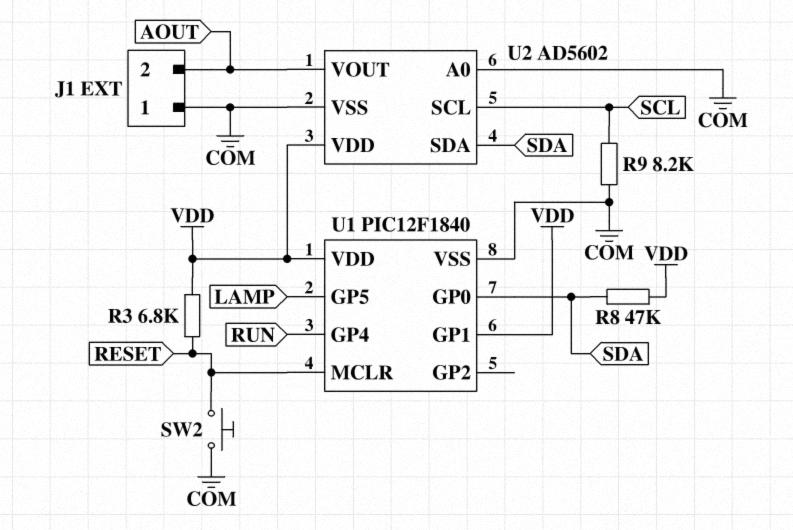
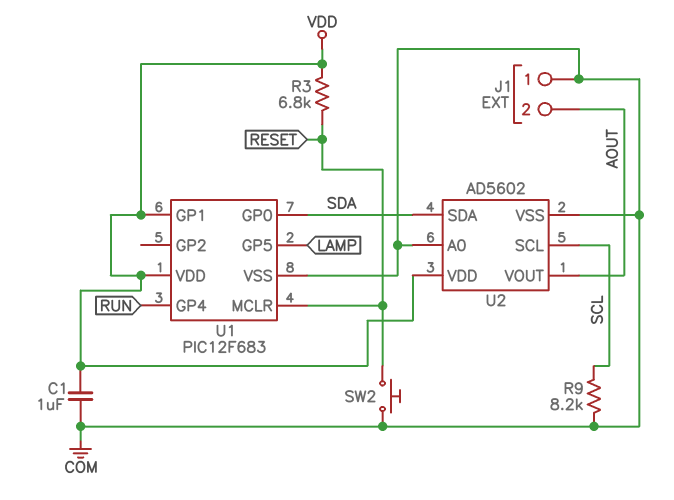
C1: none -> 1uF (COM, VDD)
R8: 47k (SDA, VDD) -> none
U1: PIC12F1840 -> PIC12F683

